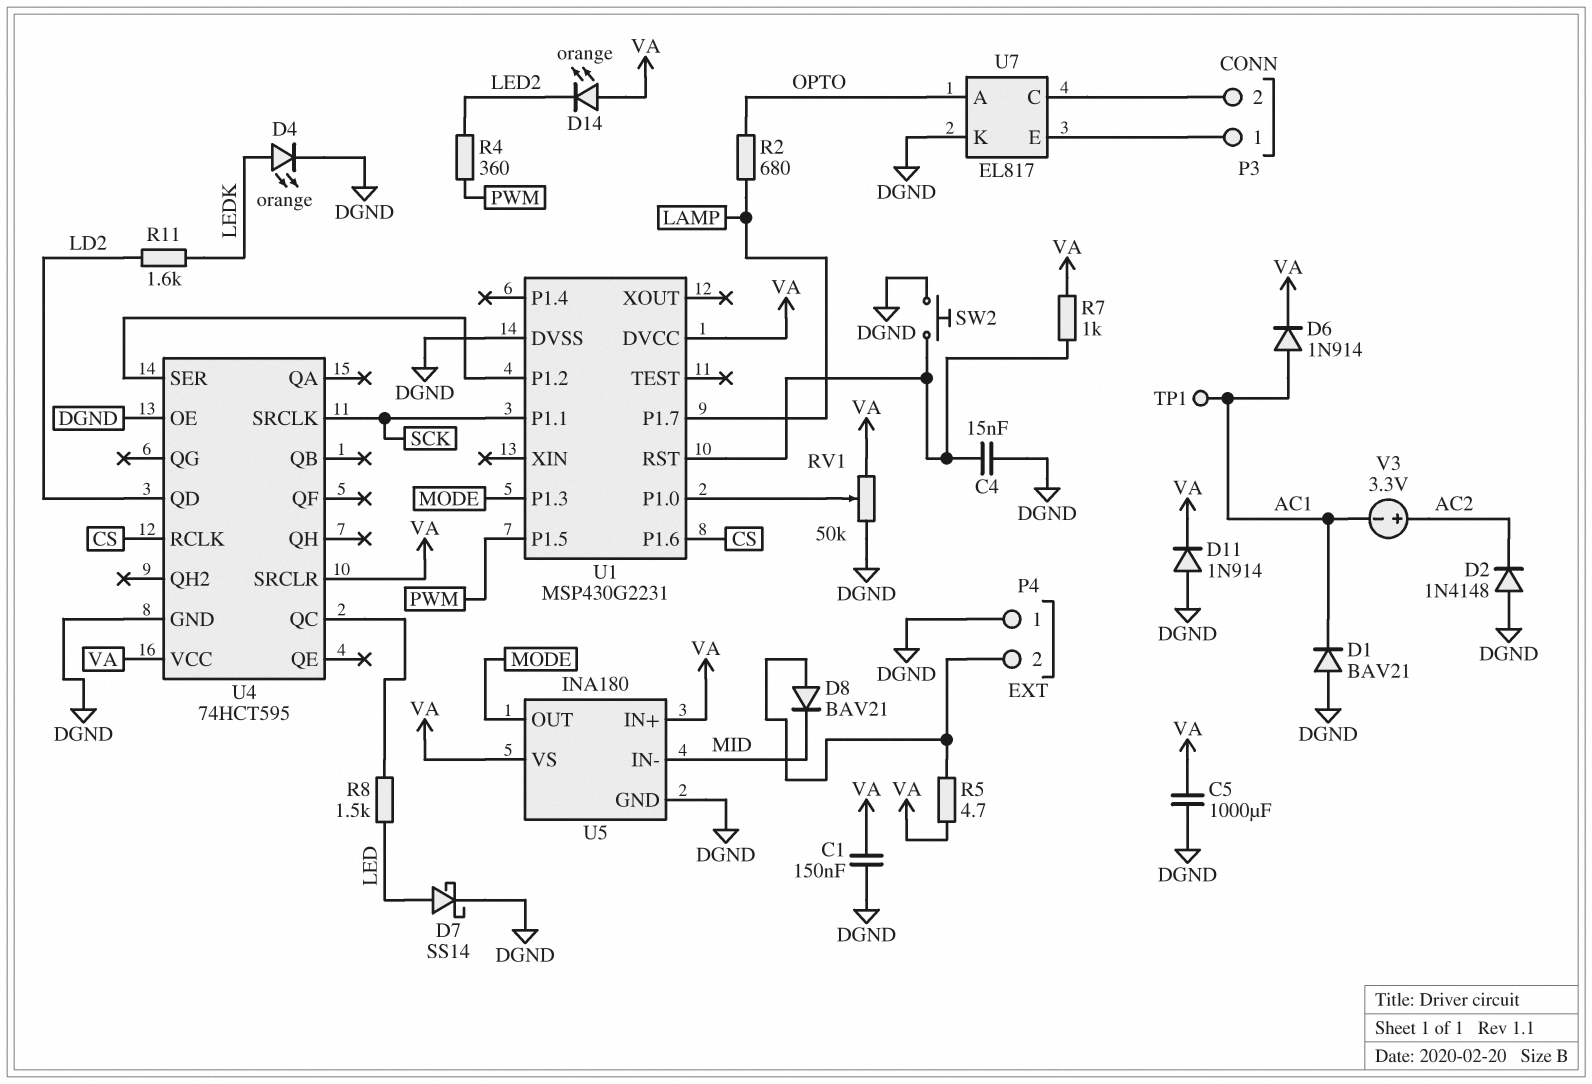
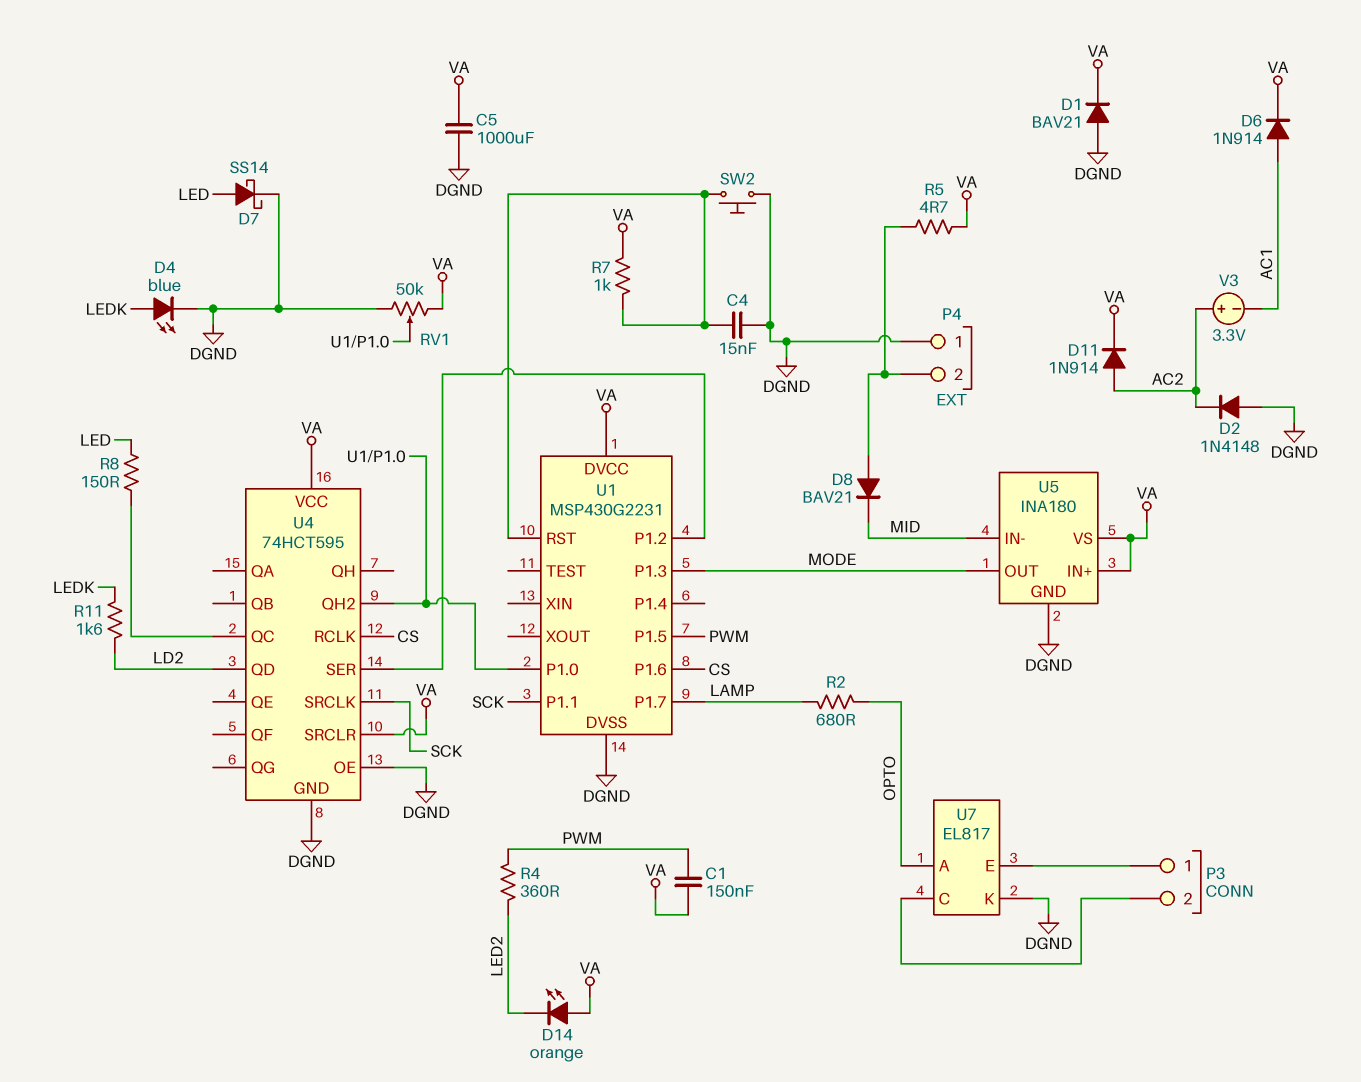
C1: 150nF (DGND, VA) -> 150nF (PWM, VA)
D1: diode BAV21 (A DGND, K AC1) -> diode BAV21 (A DGND, K VA)
D4: LED orange (A LEDK, K DGND) -> LED blue (A LEDK, K DGND)
D11: diode 1N914 (A DGND, K VA) -> diode 1N914 (A AC2, K VA)
R8: 1.5k (LED, U4/QC) -> 150 (LED, U4/QC)
TP1: test point (AC1) -> none
U4 pin QH2: none -> U1/P1.0

